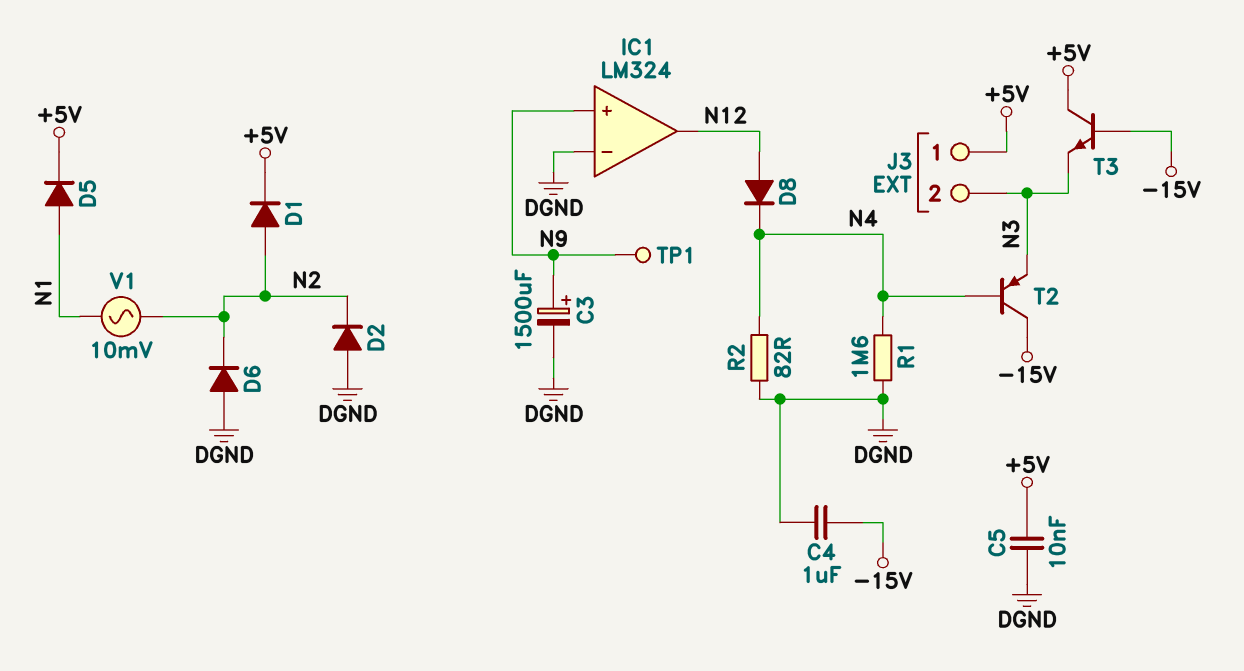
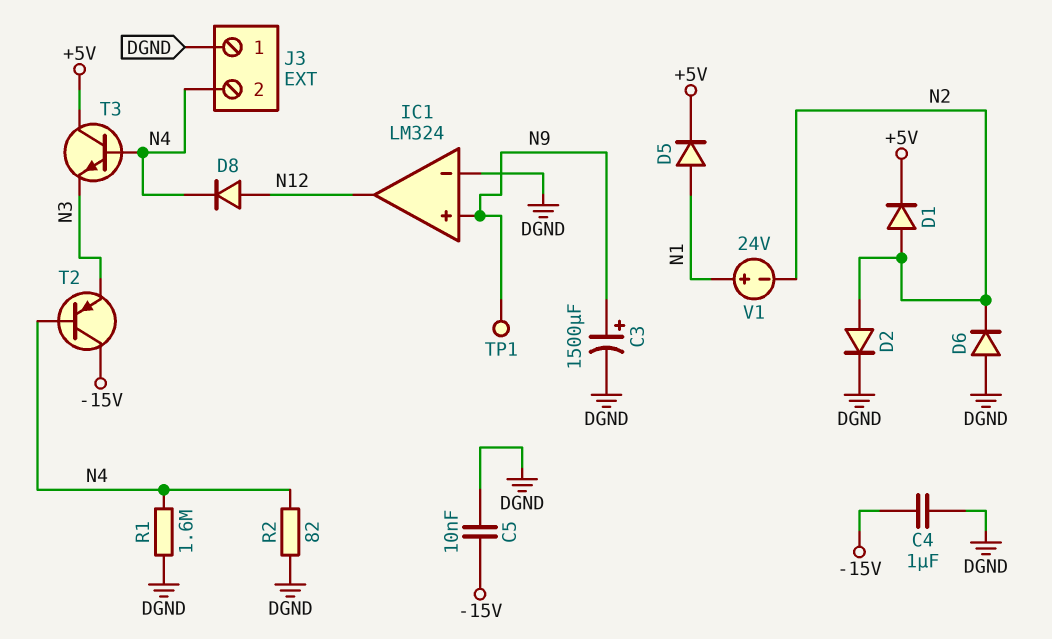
C5: 10nF (+5V, DGND) -> 10nF (-15V, DGND)
D2: diode (A DGND, K N2) -> diode (A N2, K DGND)
J3 pin 1: +5V -> DGND
J3 pin 2: N3 -> N4
T3: NPN (B -15V, C +5V, E N3) -> NPN (B N4, C +5V, E N3)
V1: AC 10mV (N1, N2) -> 24V (plus N1, minus N2)

